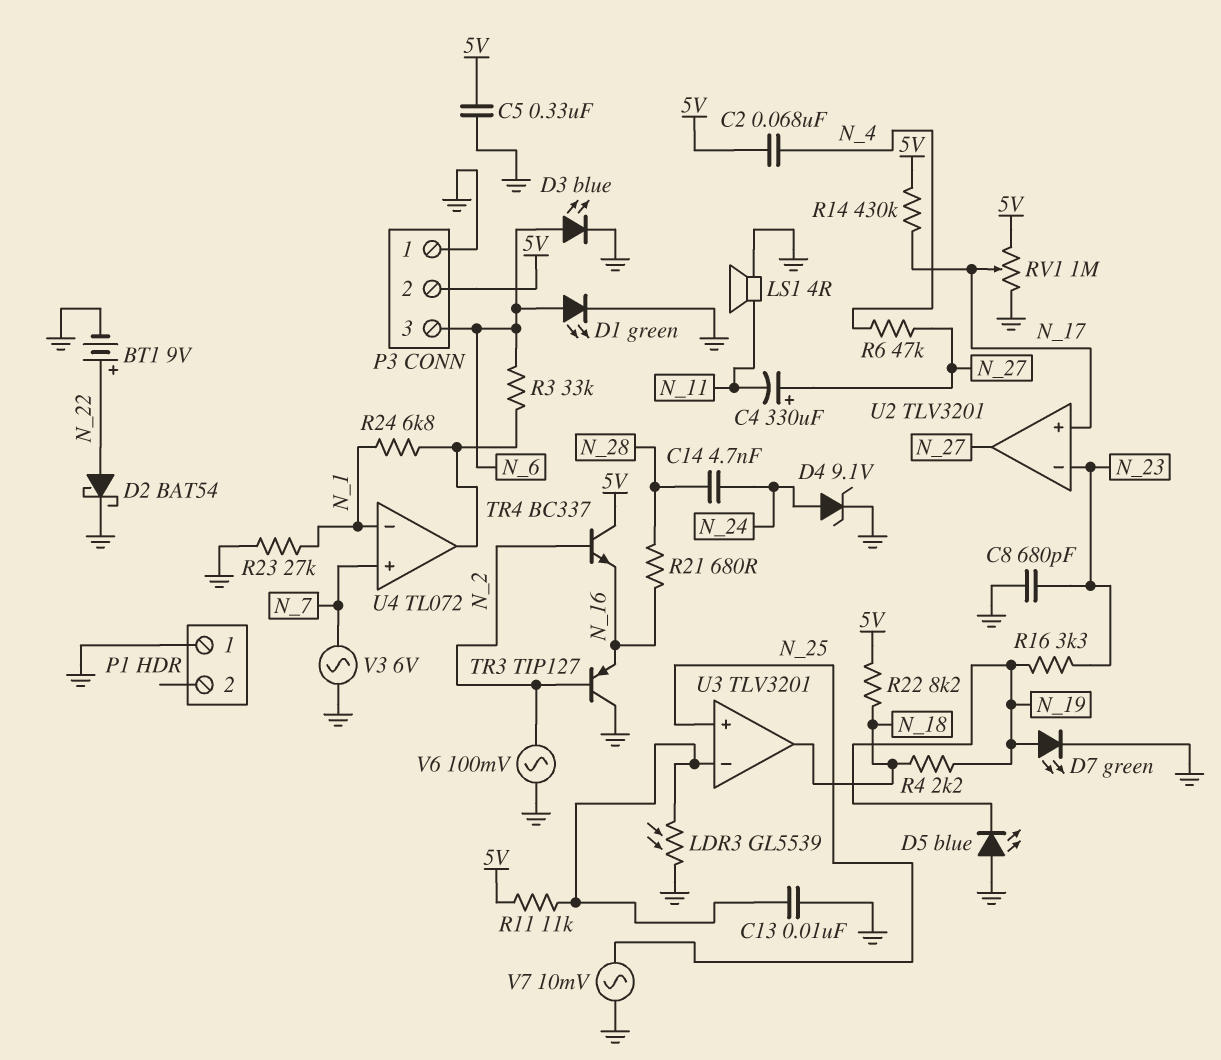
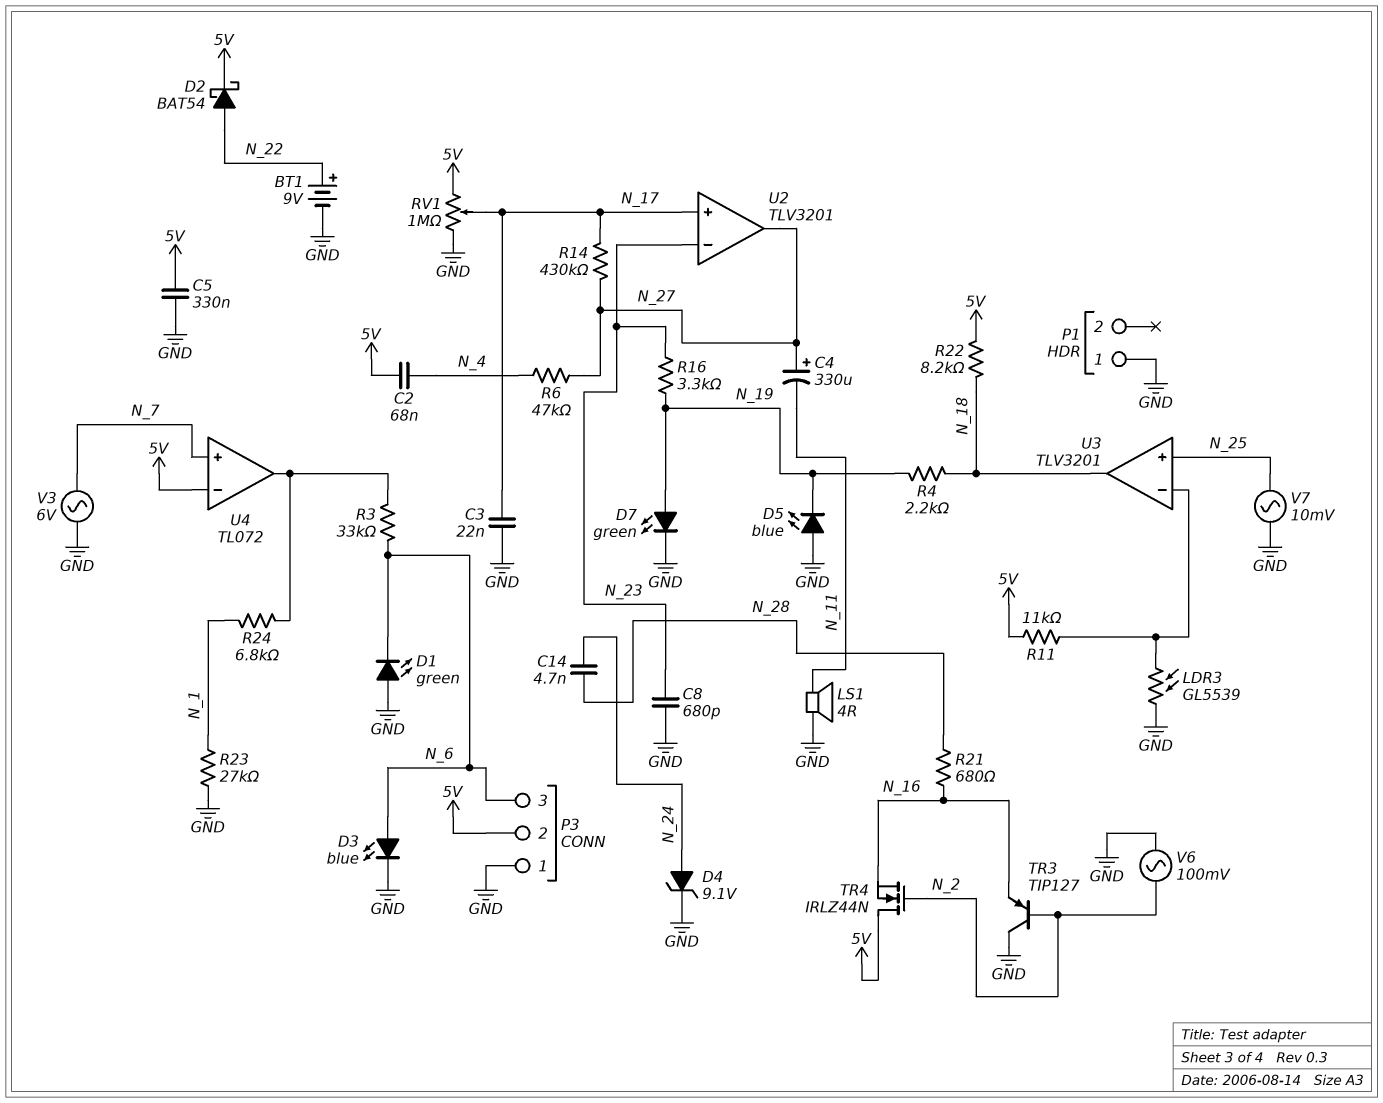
C3: none -> 22nF (GND, N_17)
C13: 10nF (GND, U3/in-) -> none
D1: LED green (A N_6, K GND) -> LED green (A GND, K N_6)
D2: schottky BAT54 (A N_22, K GND) -> schottky BAT54 (A N_22, K 5V)
R14: 430k (5V, N_17) -> 430k (N_17, N_27)
TR4: NPN BC337 (B N_2, C 5V, E N_16) -> NMOS IRLZ44N (G N_2, D 5V, S N_16)
U4 pin in-: N_1 -> 5V

